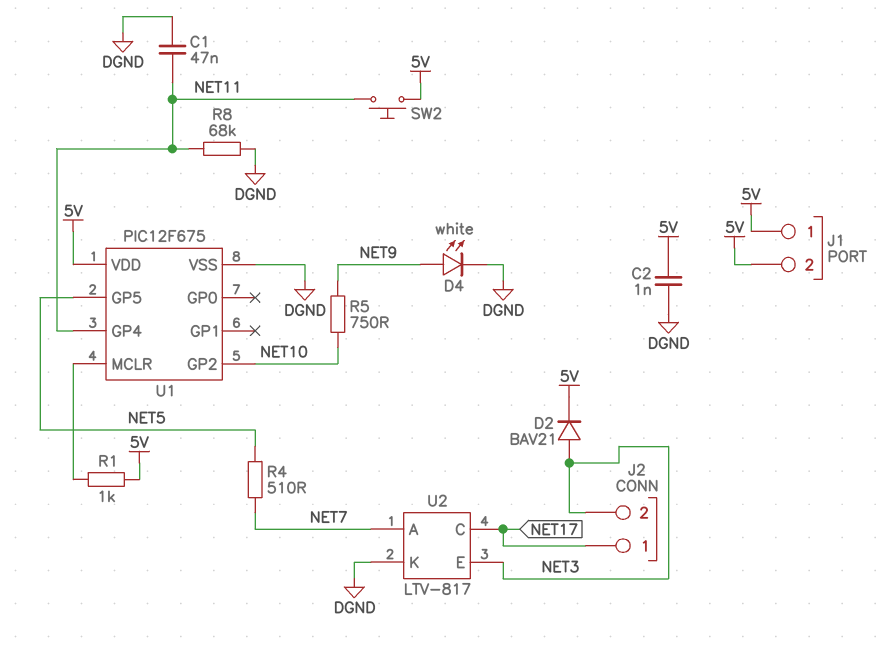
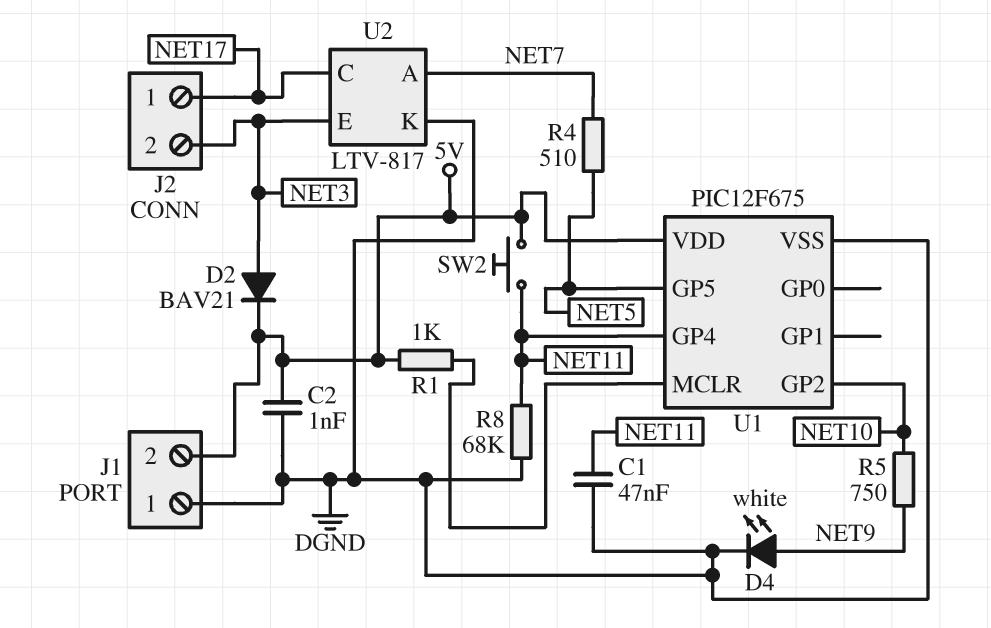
J1 pin 1: 5V -> DGND

